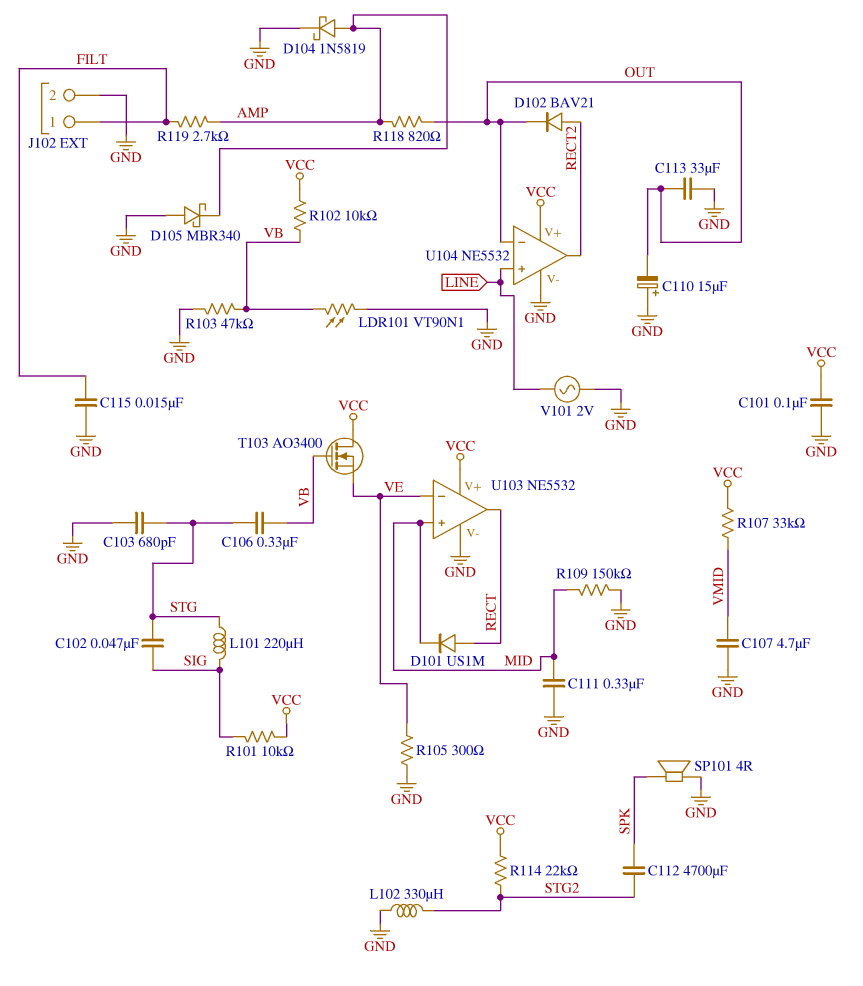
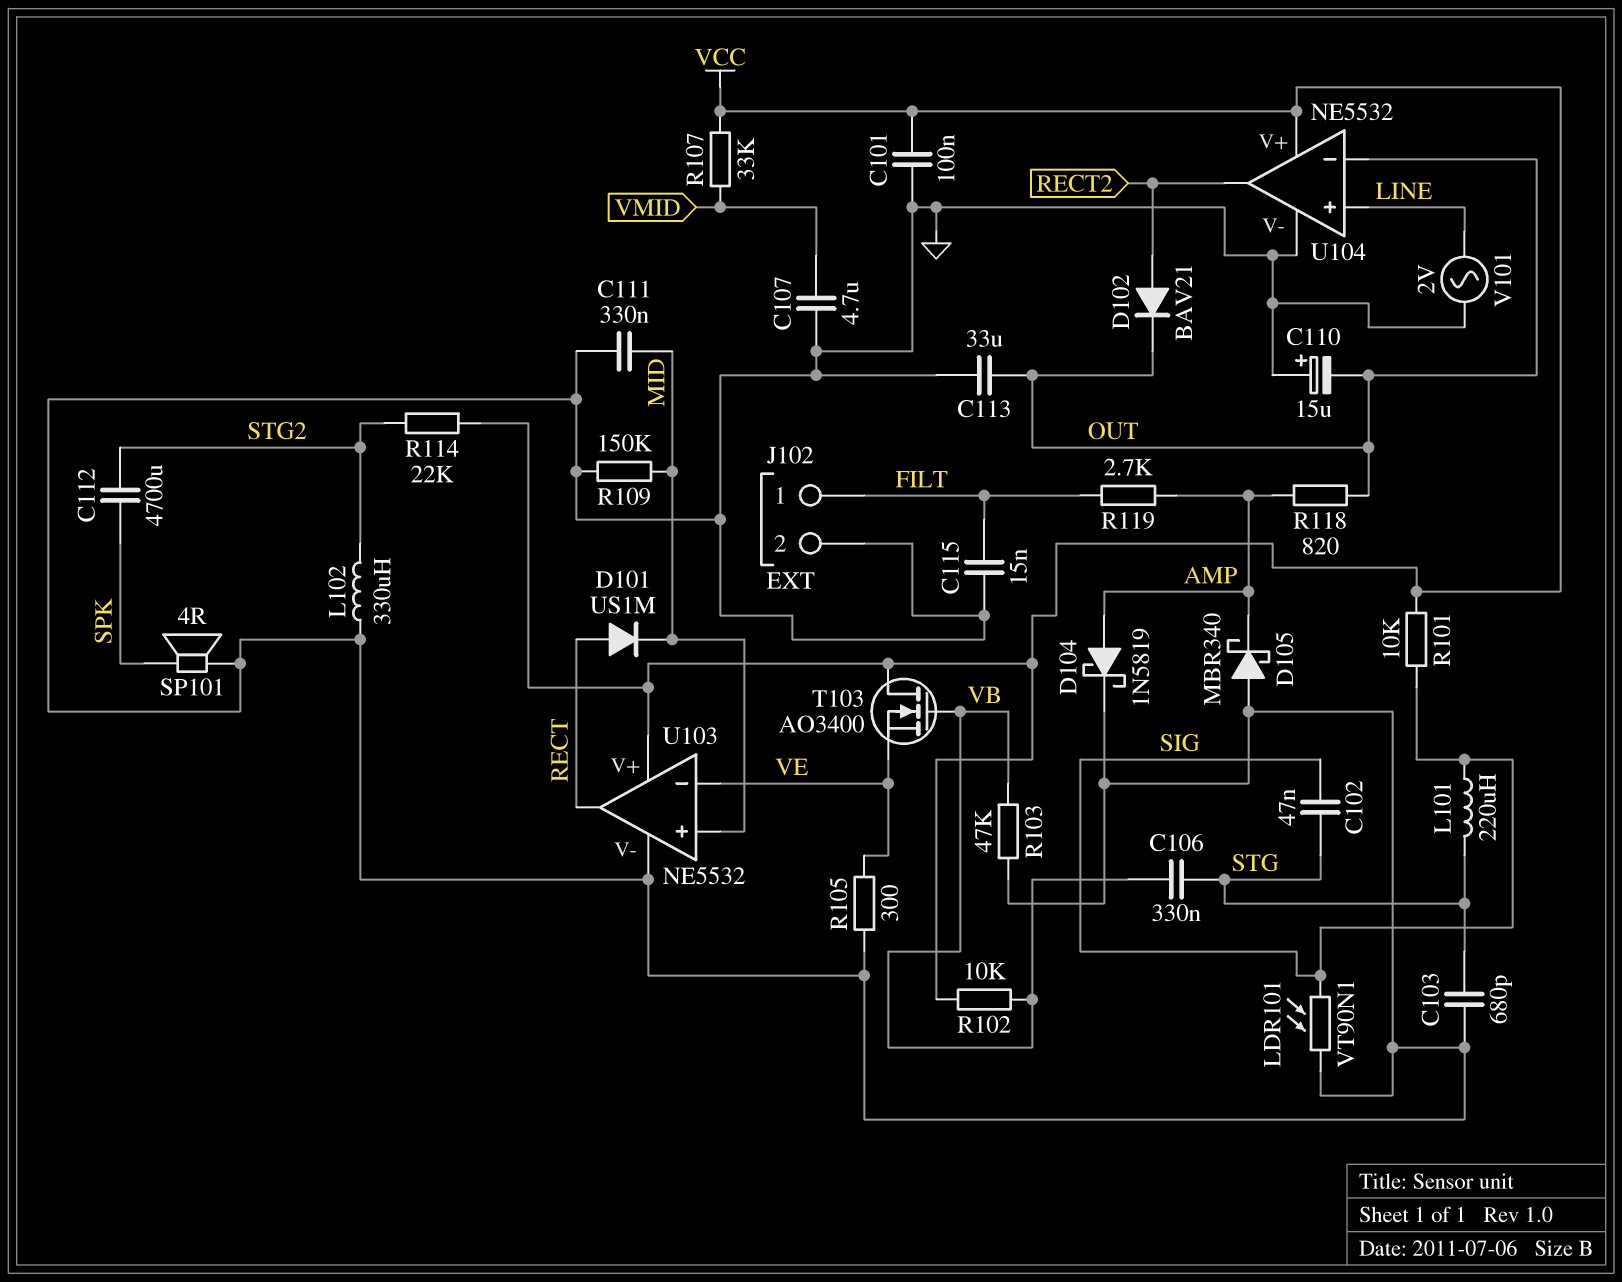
LDR101: VT90N1 (GND, VB) -> VT90N1 (GND, SIG)

